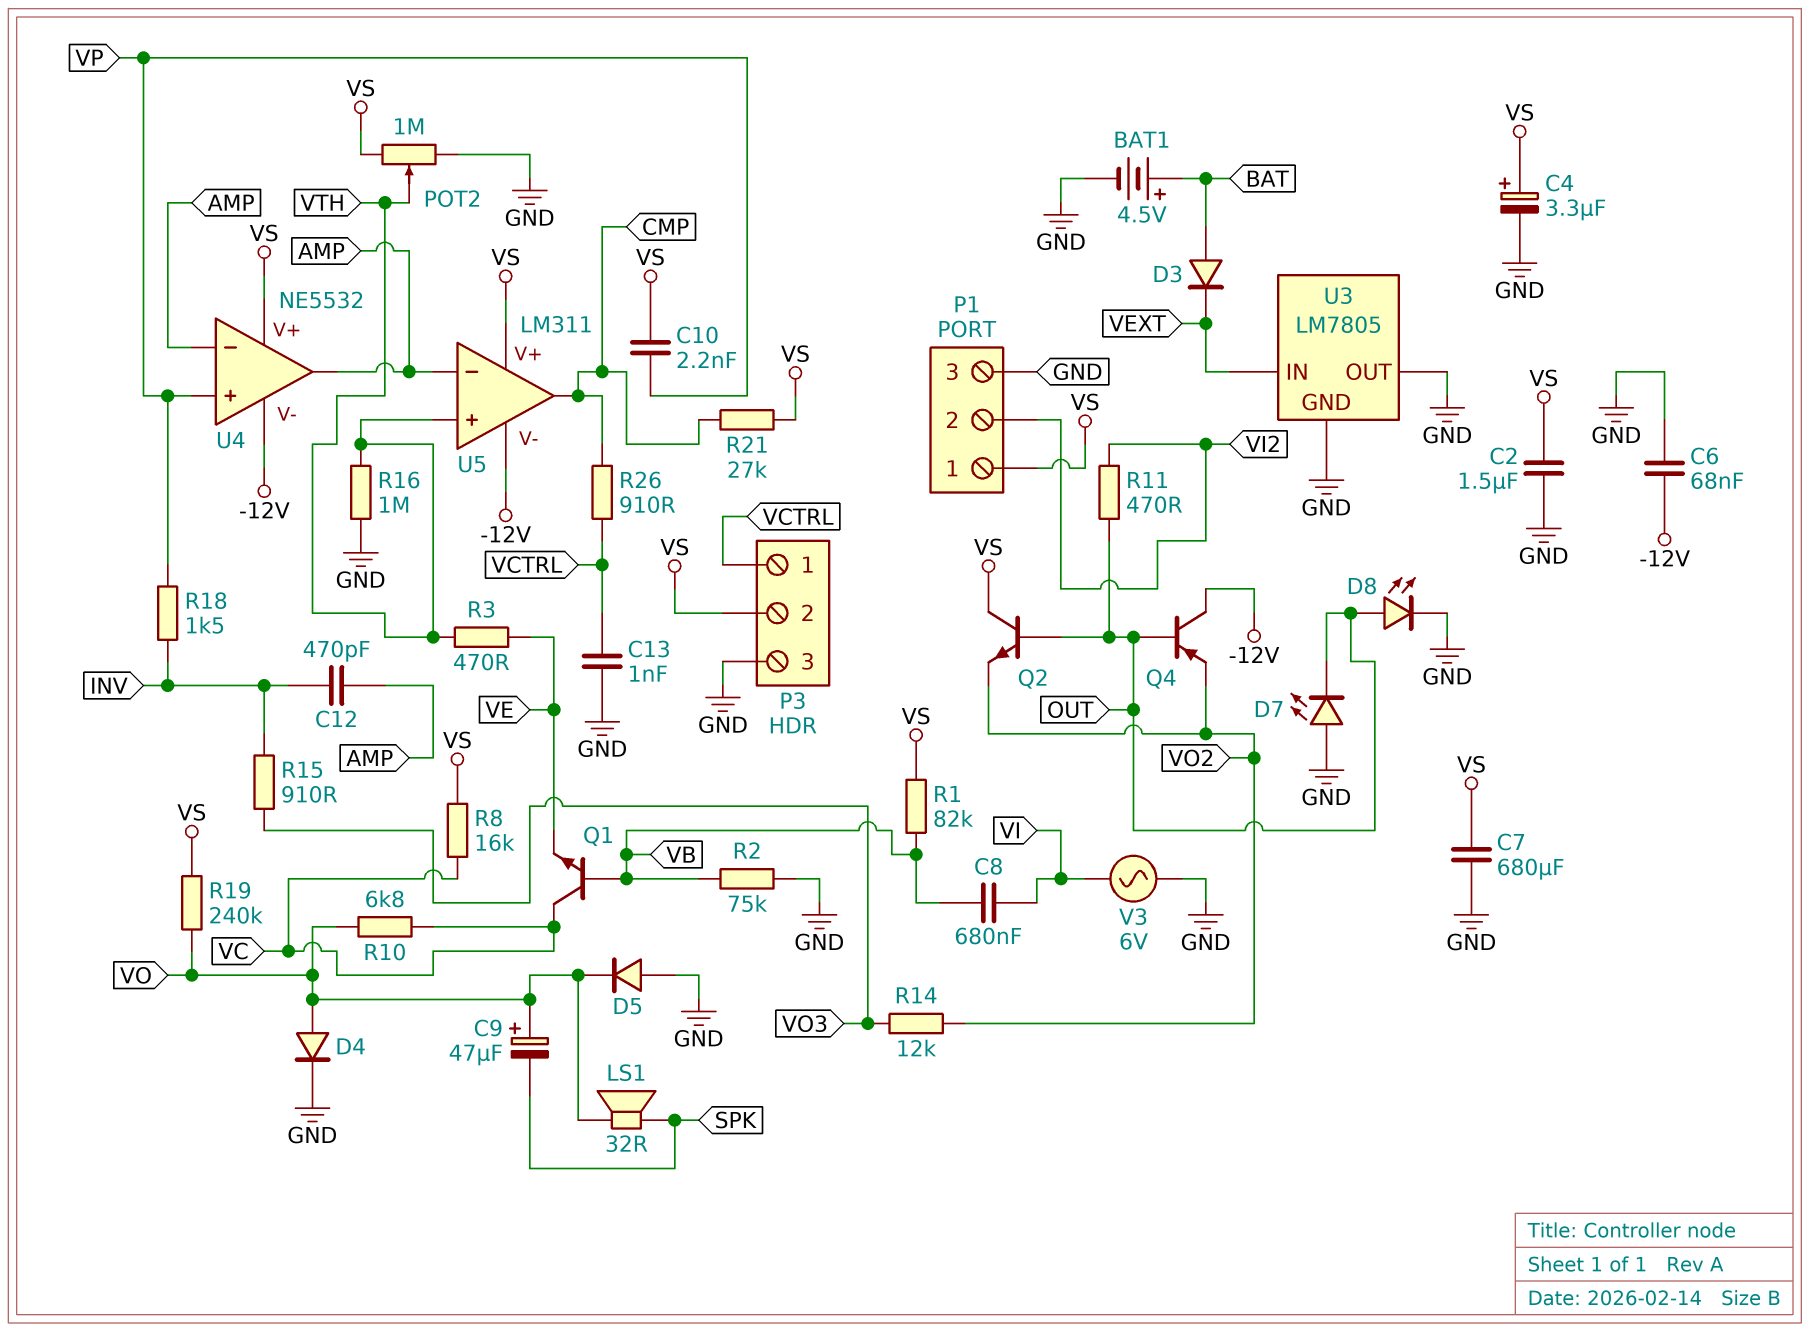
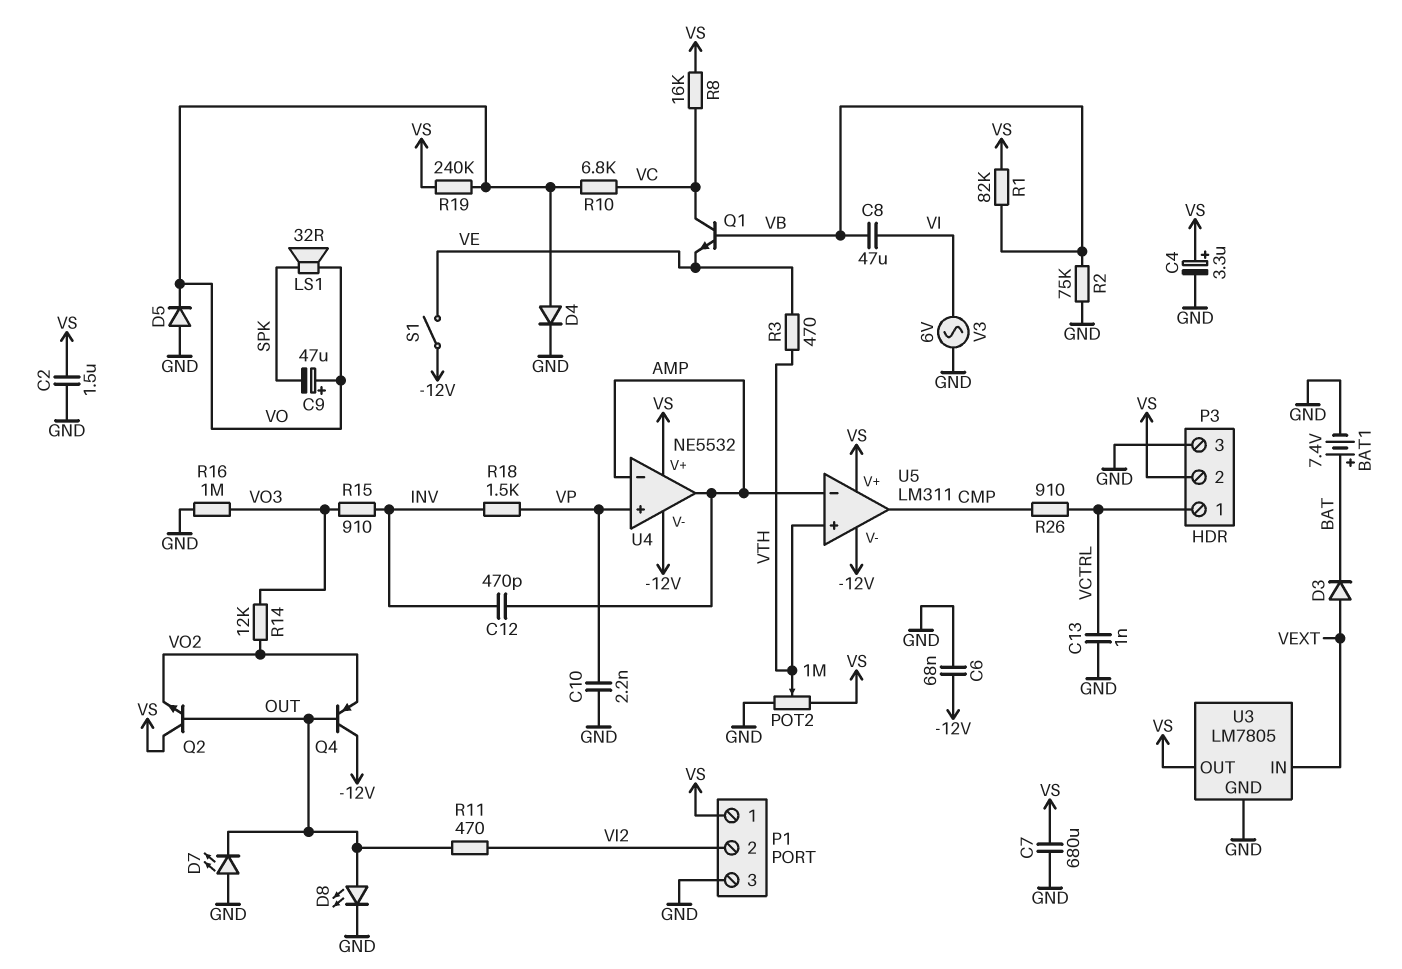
BAT1: 4.5V (plus BAT, minus GND) -> 7.4V (plus BAT, minus GND)
C8: 680nF (VB, VI) -> 47uF (VB, VI)
C10: 2.2nF (VP, VS) -> 2.2nF (GND, VP)
D3: diode (A BAT, K VEXT) -> diode (A VEXT, K BAT)
R16: 1M (GND, VTH) -> 1M (GND, VO3)
R21: 27k (CMP, VS) -> none
S1: none -> switch (-12V, VE)
U3 pin OUT: GND -> VS

